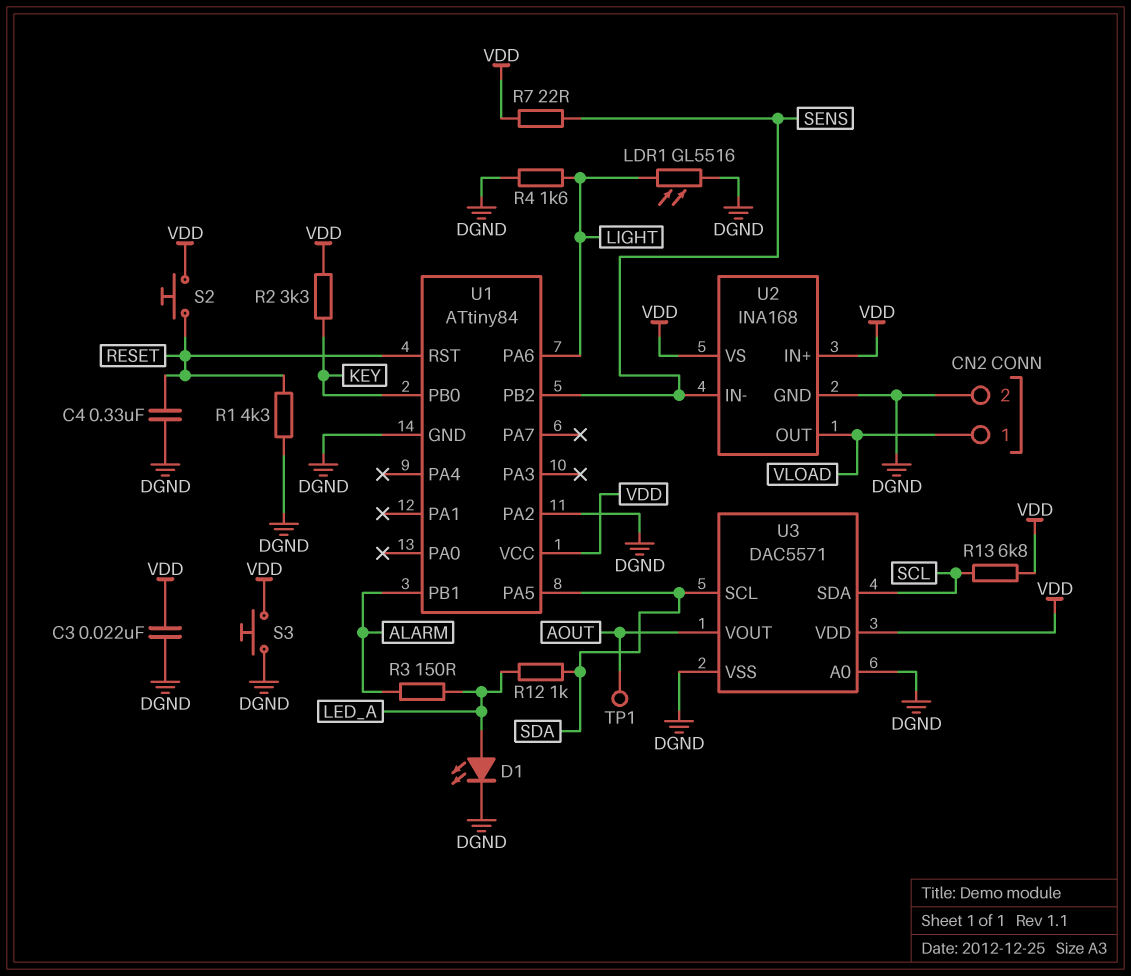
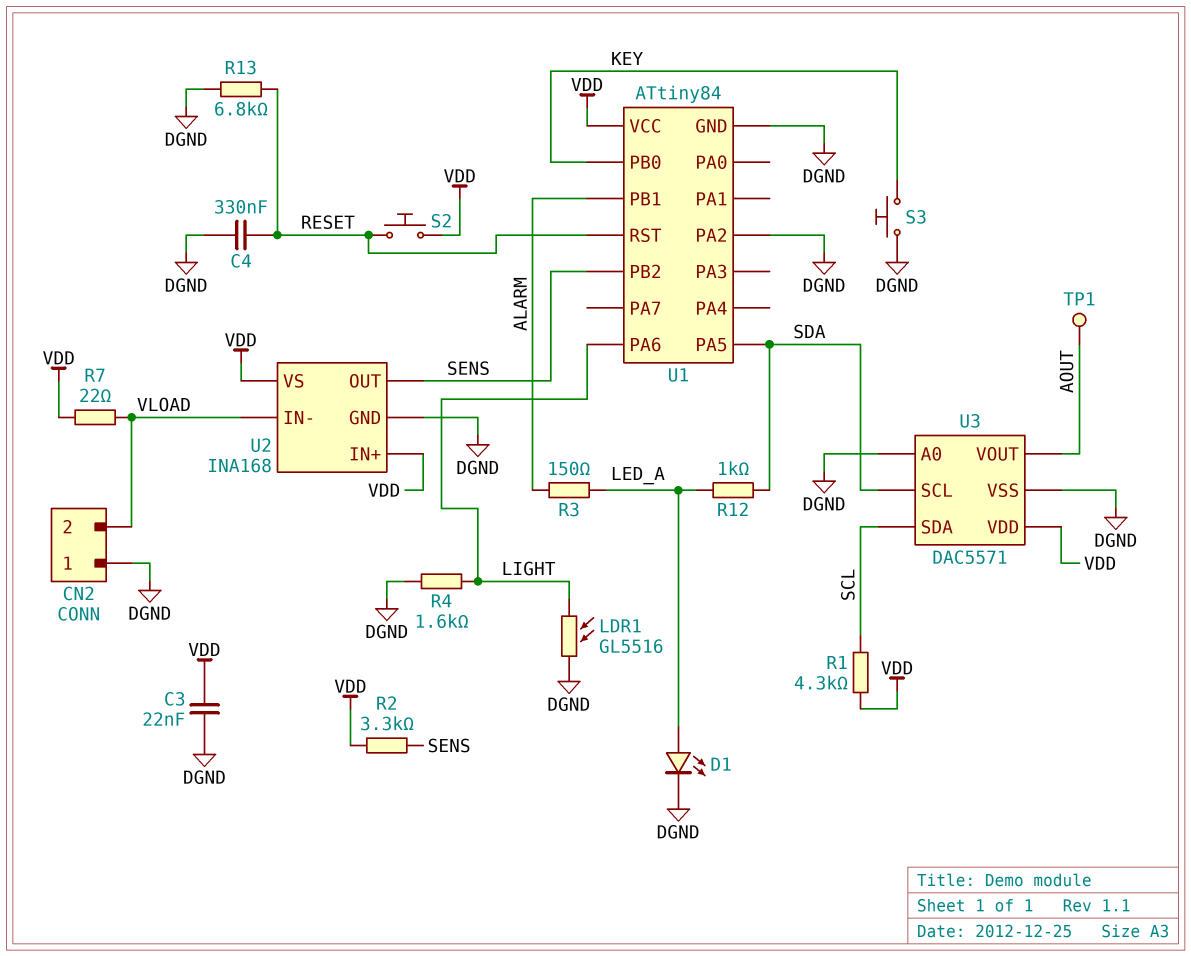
CN2 pin 1: VLOAD -> DGND
CN2 pin 2: DGND -> VLOAD
R1: 4.3k (DGND, RESET) -> 4.3k (SCL, VDD)
R2: 3.3k (KEY, VDD) -> 3.3k (SENS, VDD)
R7: 22 (SENS, VDD) -> 22 (VDD, VLOAD)
R13: 6.8k (SCL, VDD) -> 6.8k (DGND, RESET)
S3: button (DGND, VDD) -> button (DGND, KEY)
U2 pin IN-: SENS -> VLOAD
U2 pin OUT: VLOAD -> SENS

